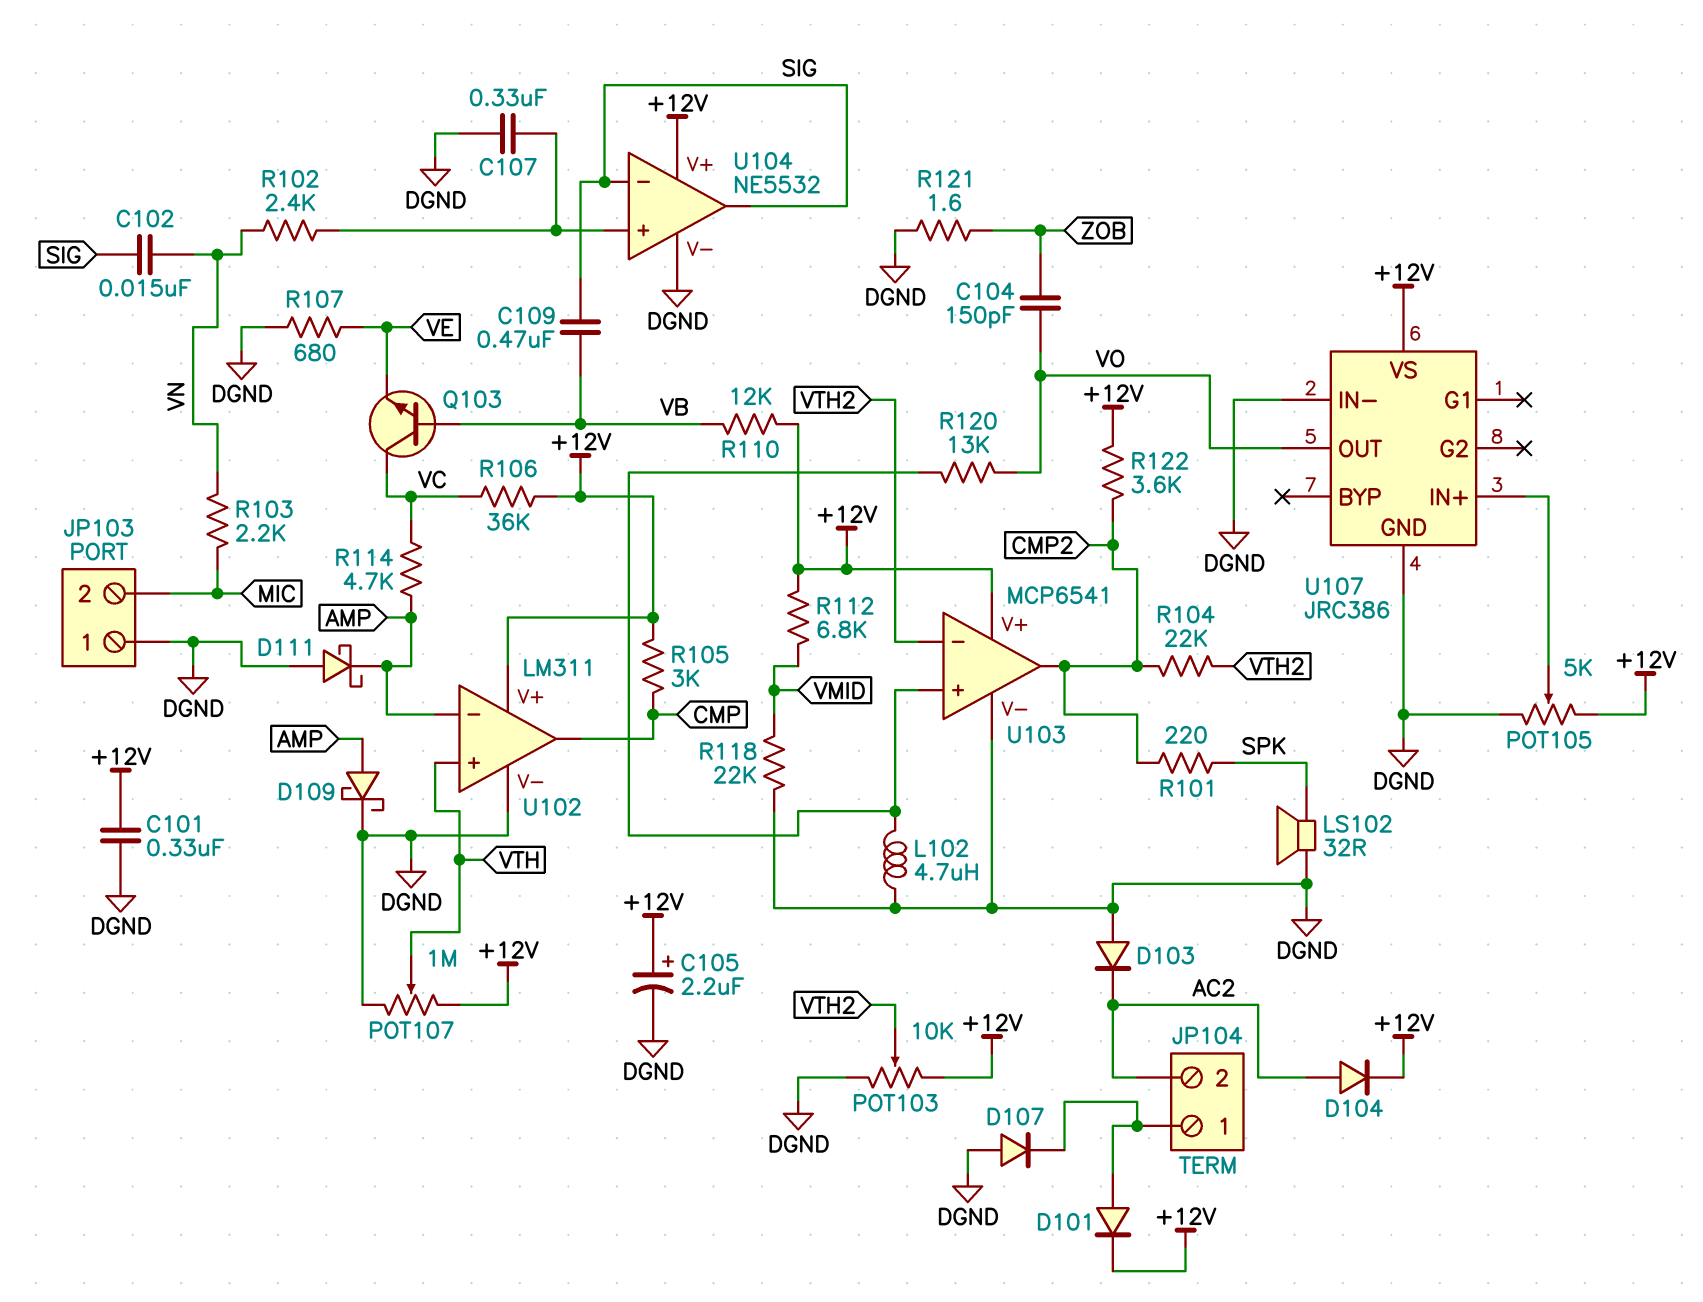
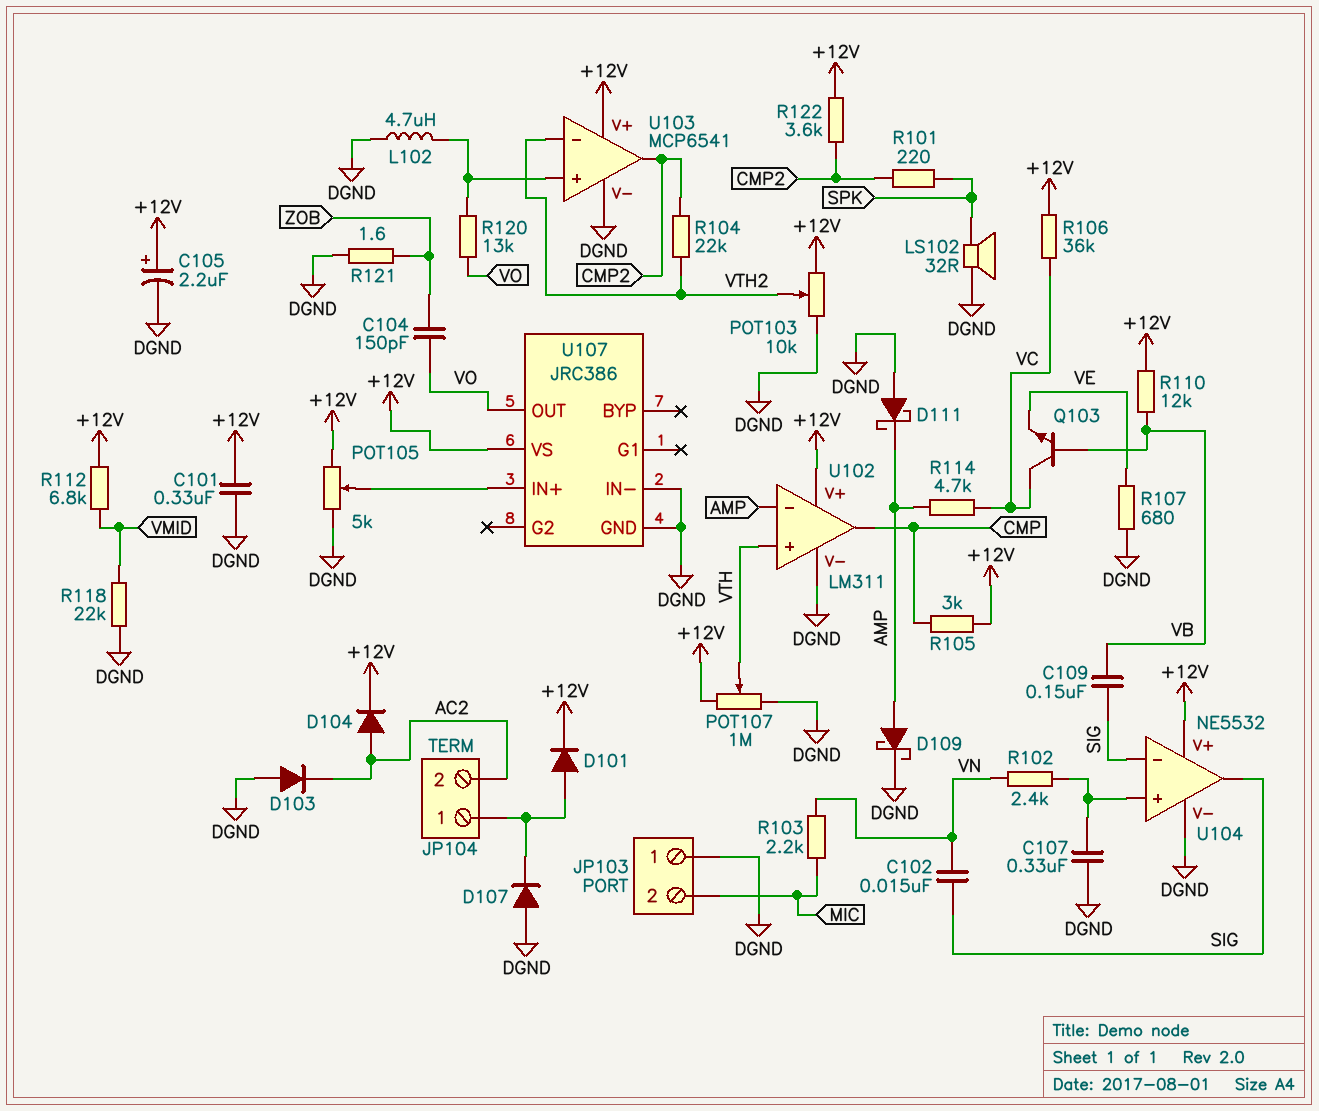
C109: 470nF (SIG, VB) -> 150nF (SIG, VB)

